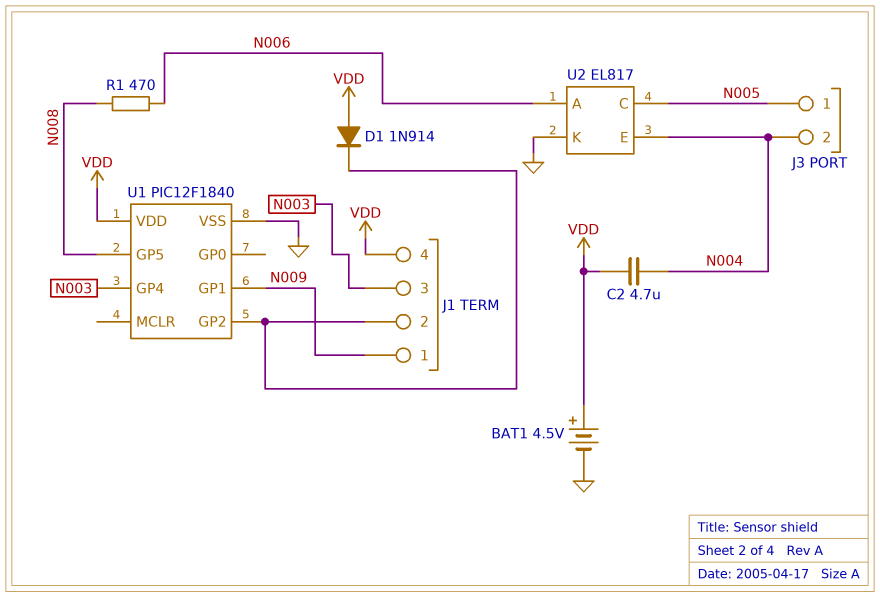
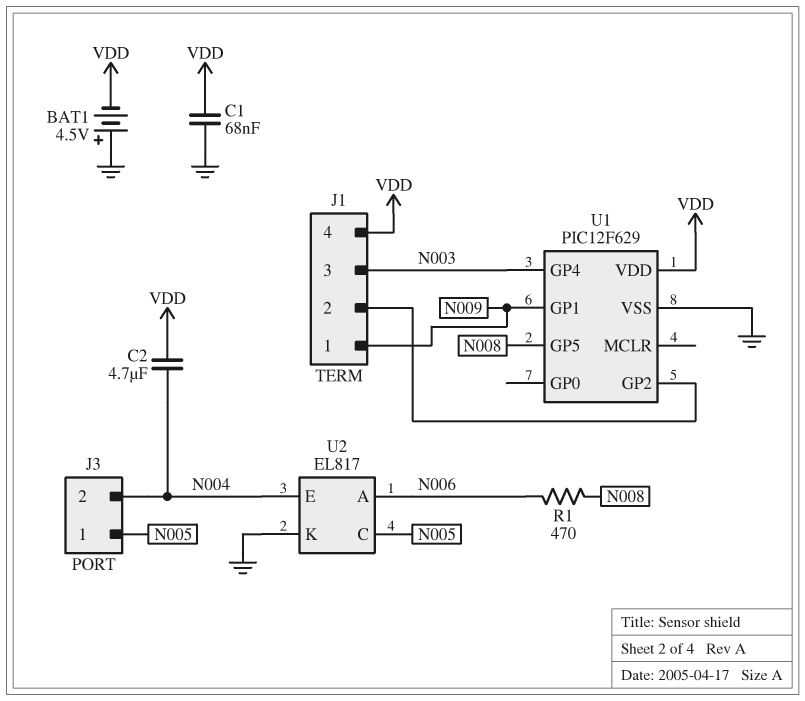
BAT1: 4.5V (plus VDD, minus GND) -> 4.5V (plus GND, minus VDD)
C1: none -> 68nF (GND, VDD)
D1: diode 1N914 (A VDD, K J1/2) -> none
U1: PIC12F1840 -> PIC12F629

